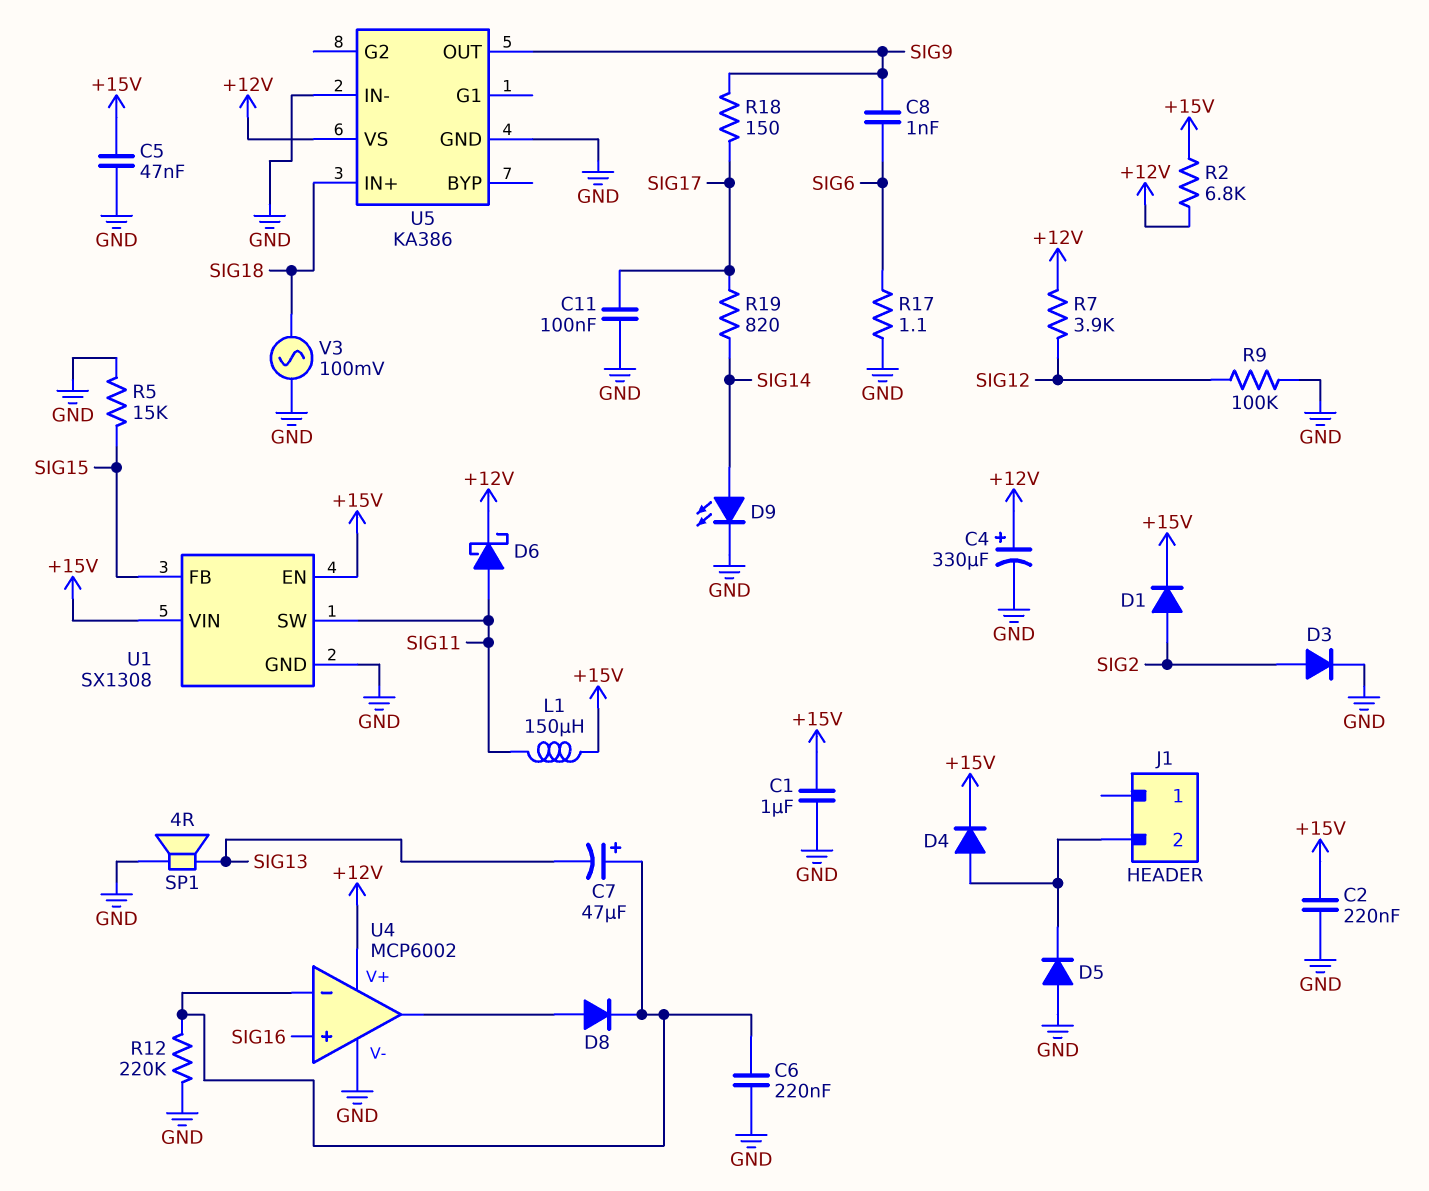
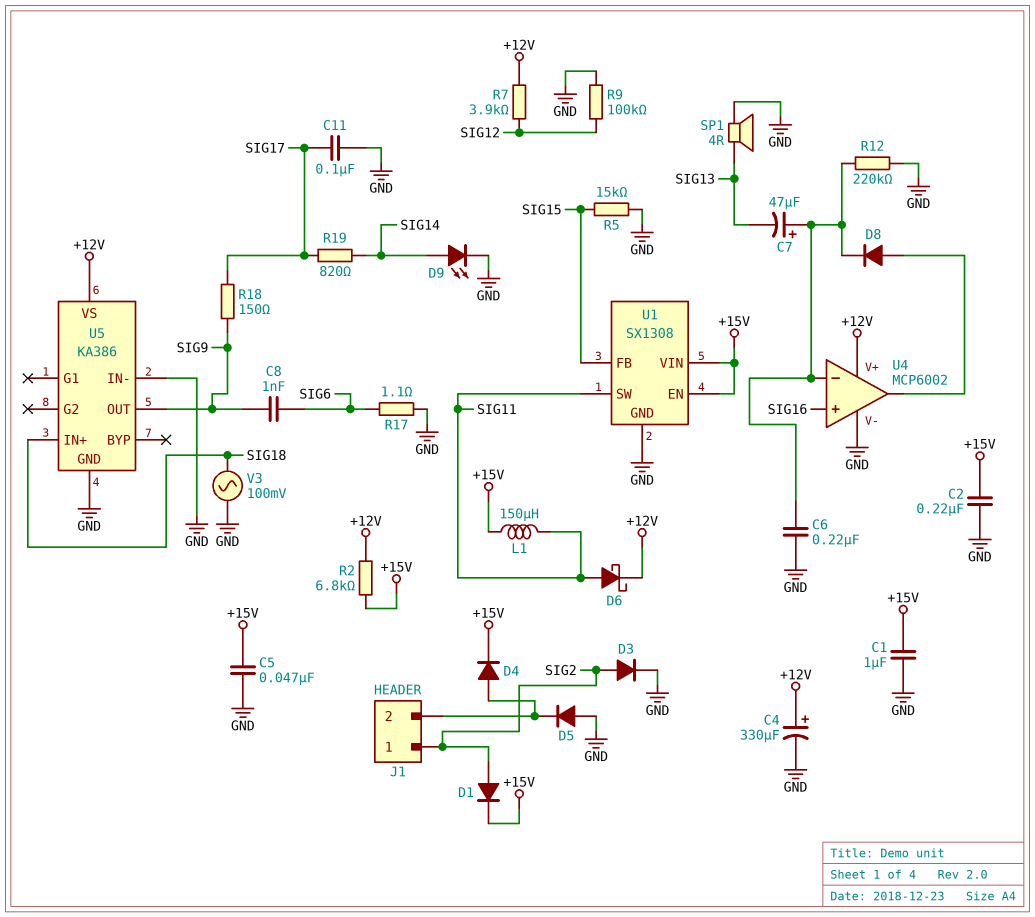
J1 pin 1: none -> SIG2

